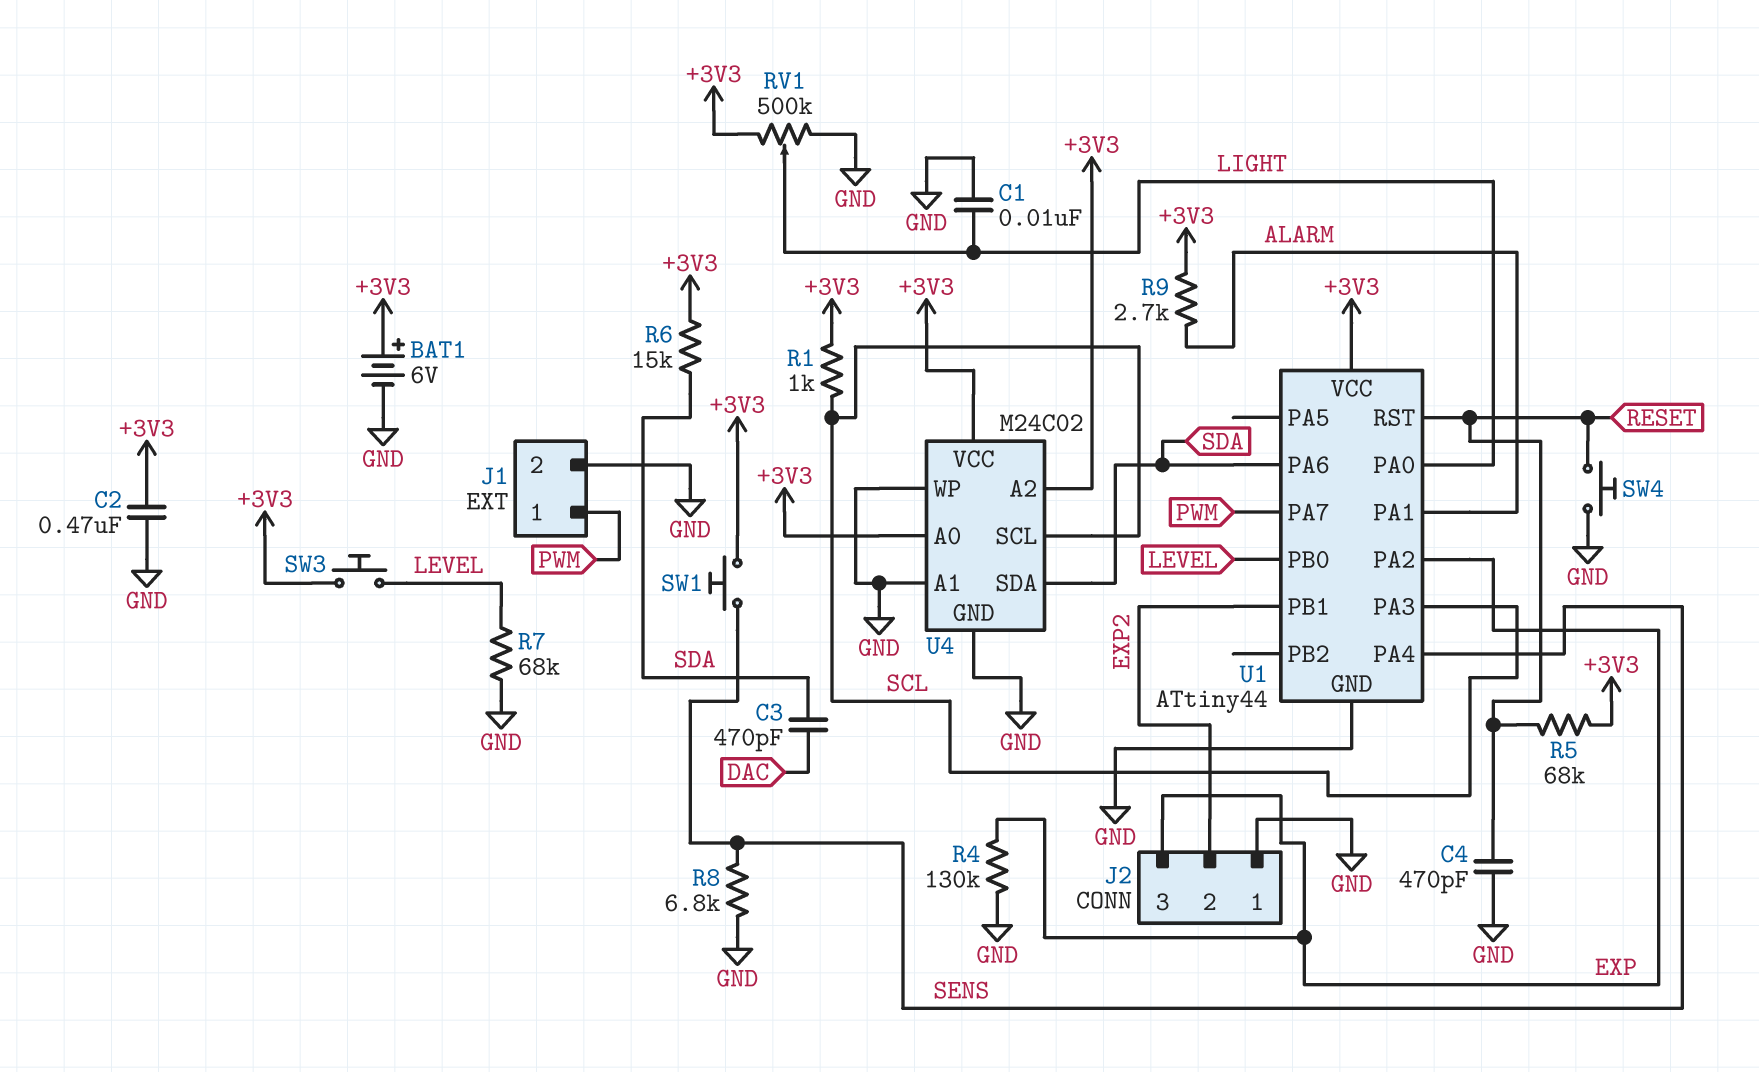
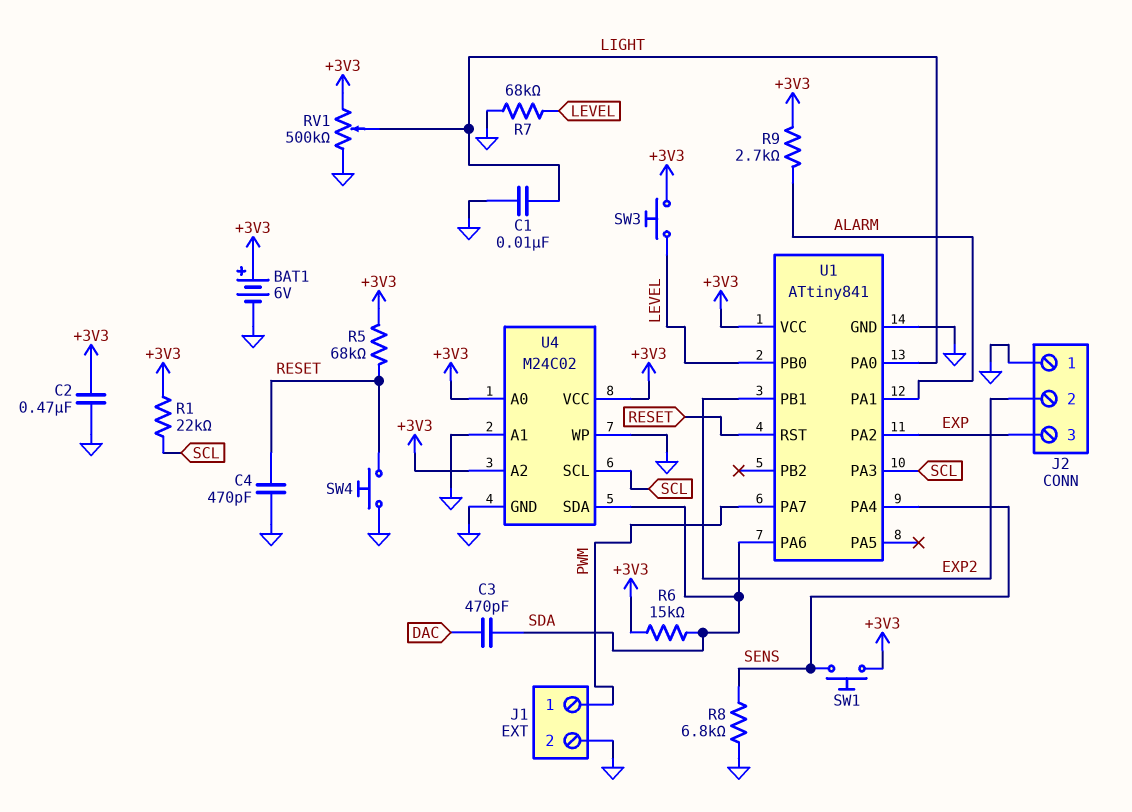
R1: 1k (+3V3, SCL) -> 22k (+3V3, SCL)
R4: 130k (EXP, GND) -> none
U1: ATtiny44 -> ATtiny841

